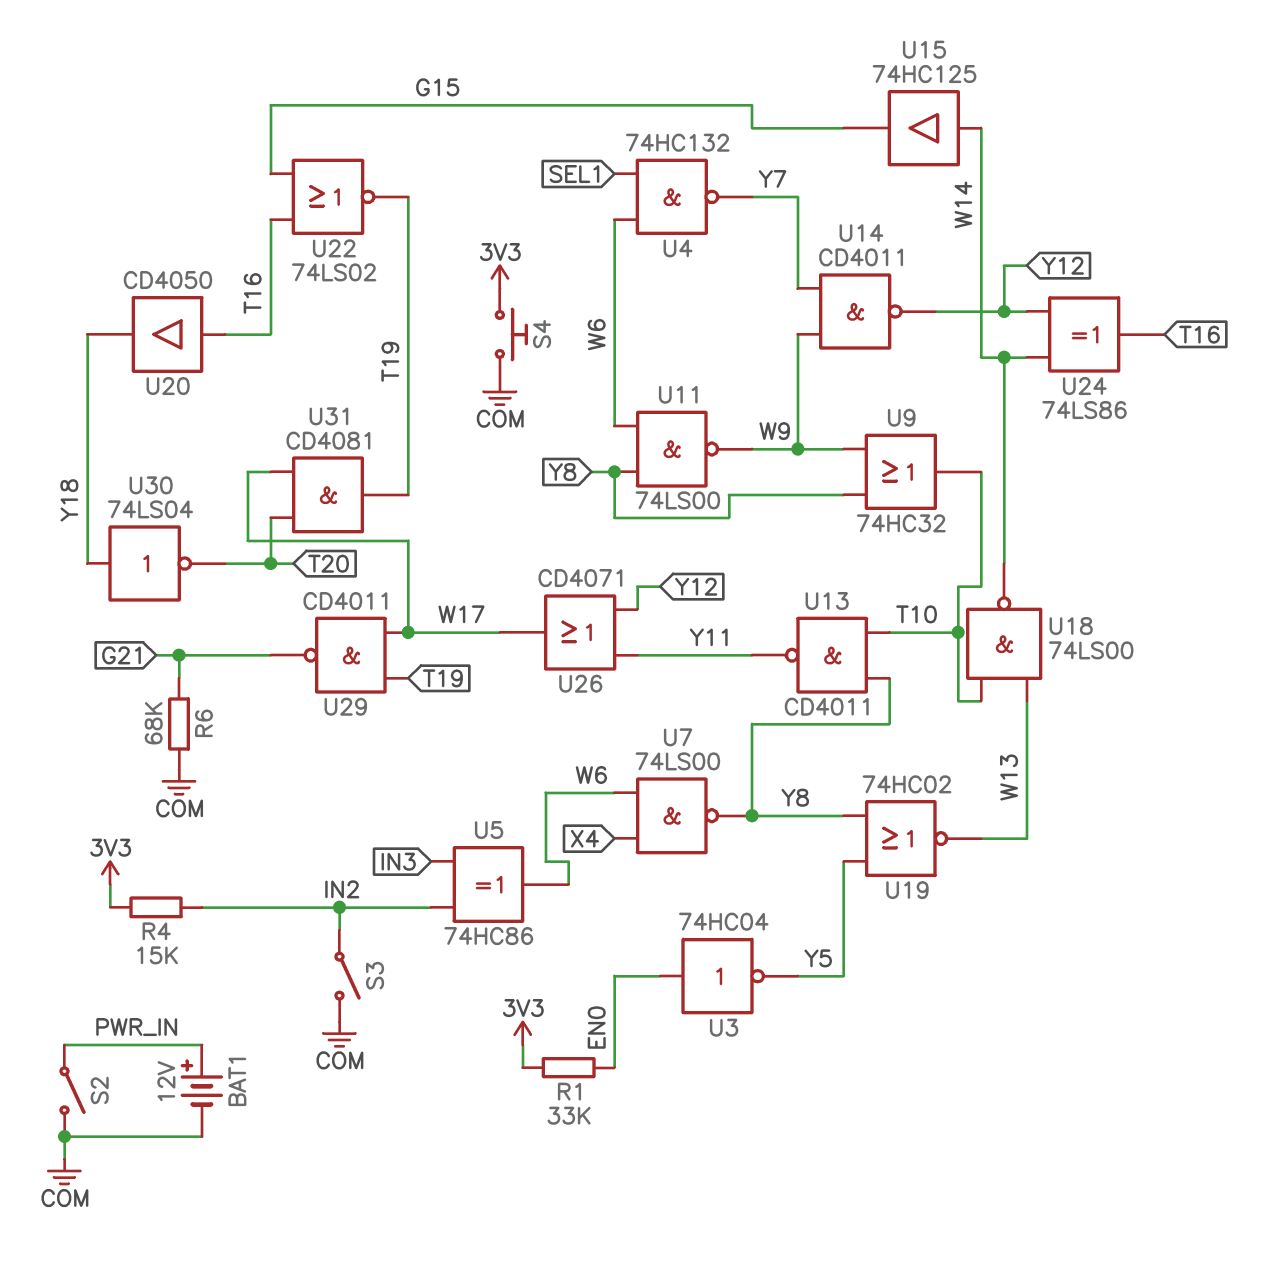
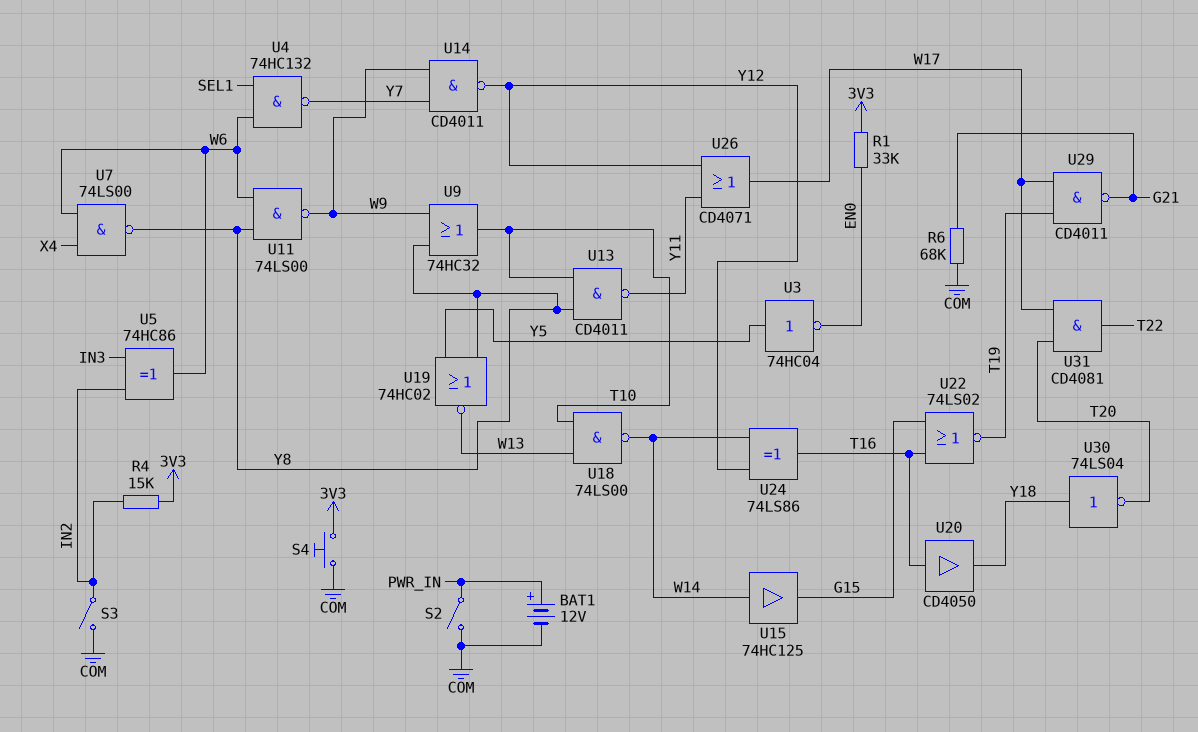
U3: NOT 74HC04 (in EN0, out Y5) -> NOT 74HC04 (in Y5, out EN0)
U31: AND CD4081 (in T20, in W17, out T19) -> AND CD4081 (in T20, in W17, out T22)

